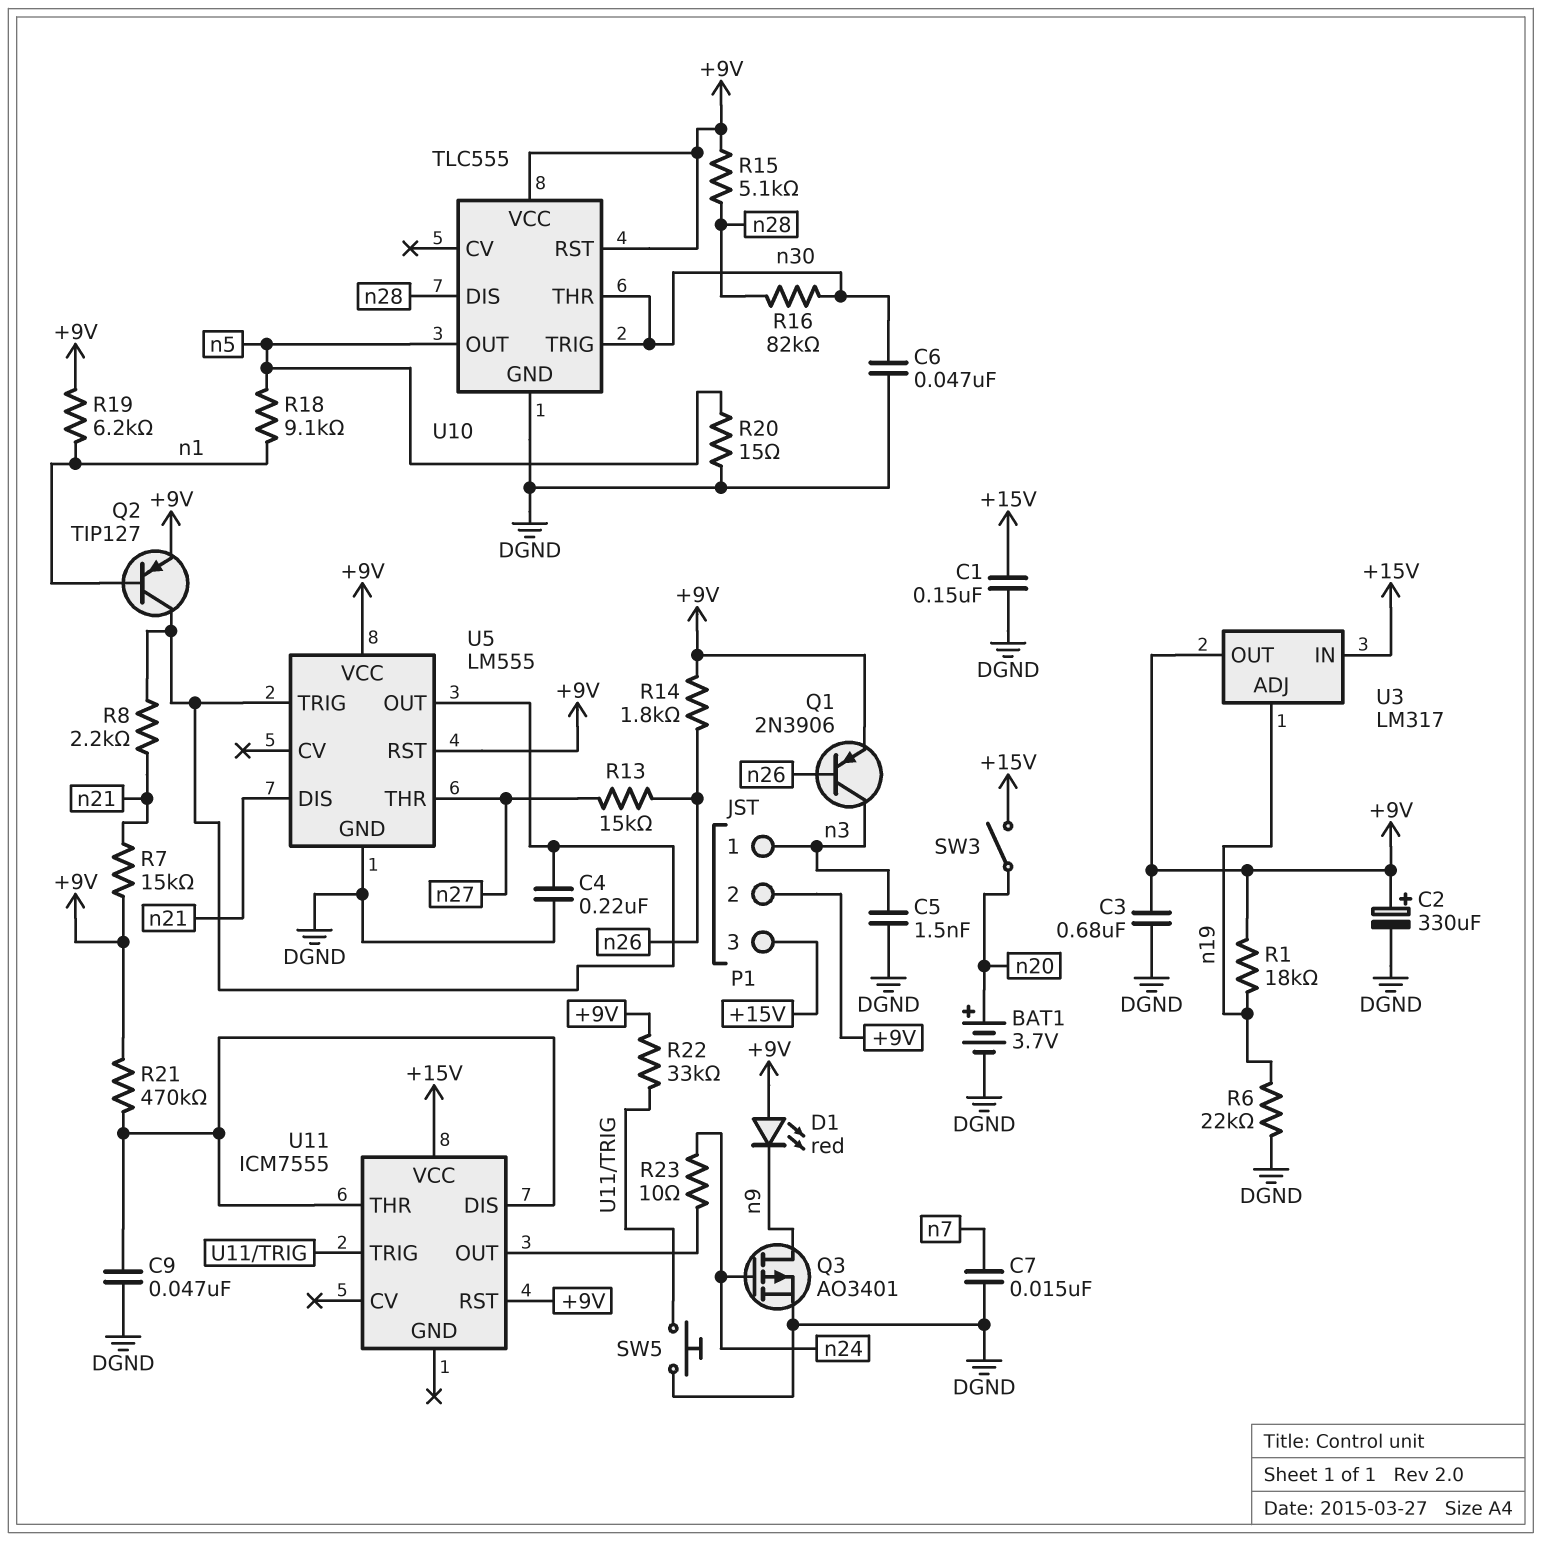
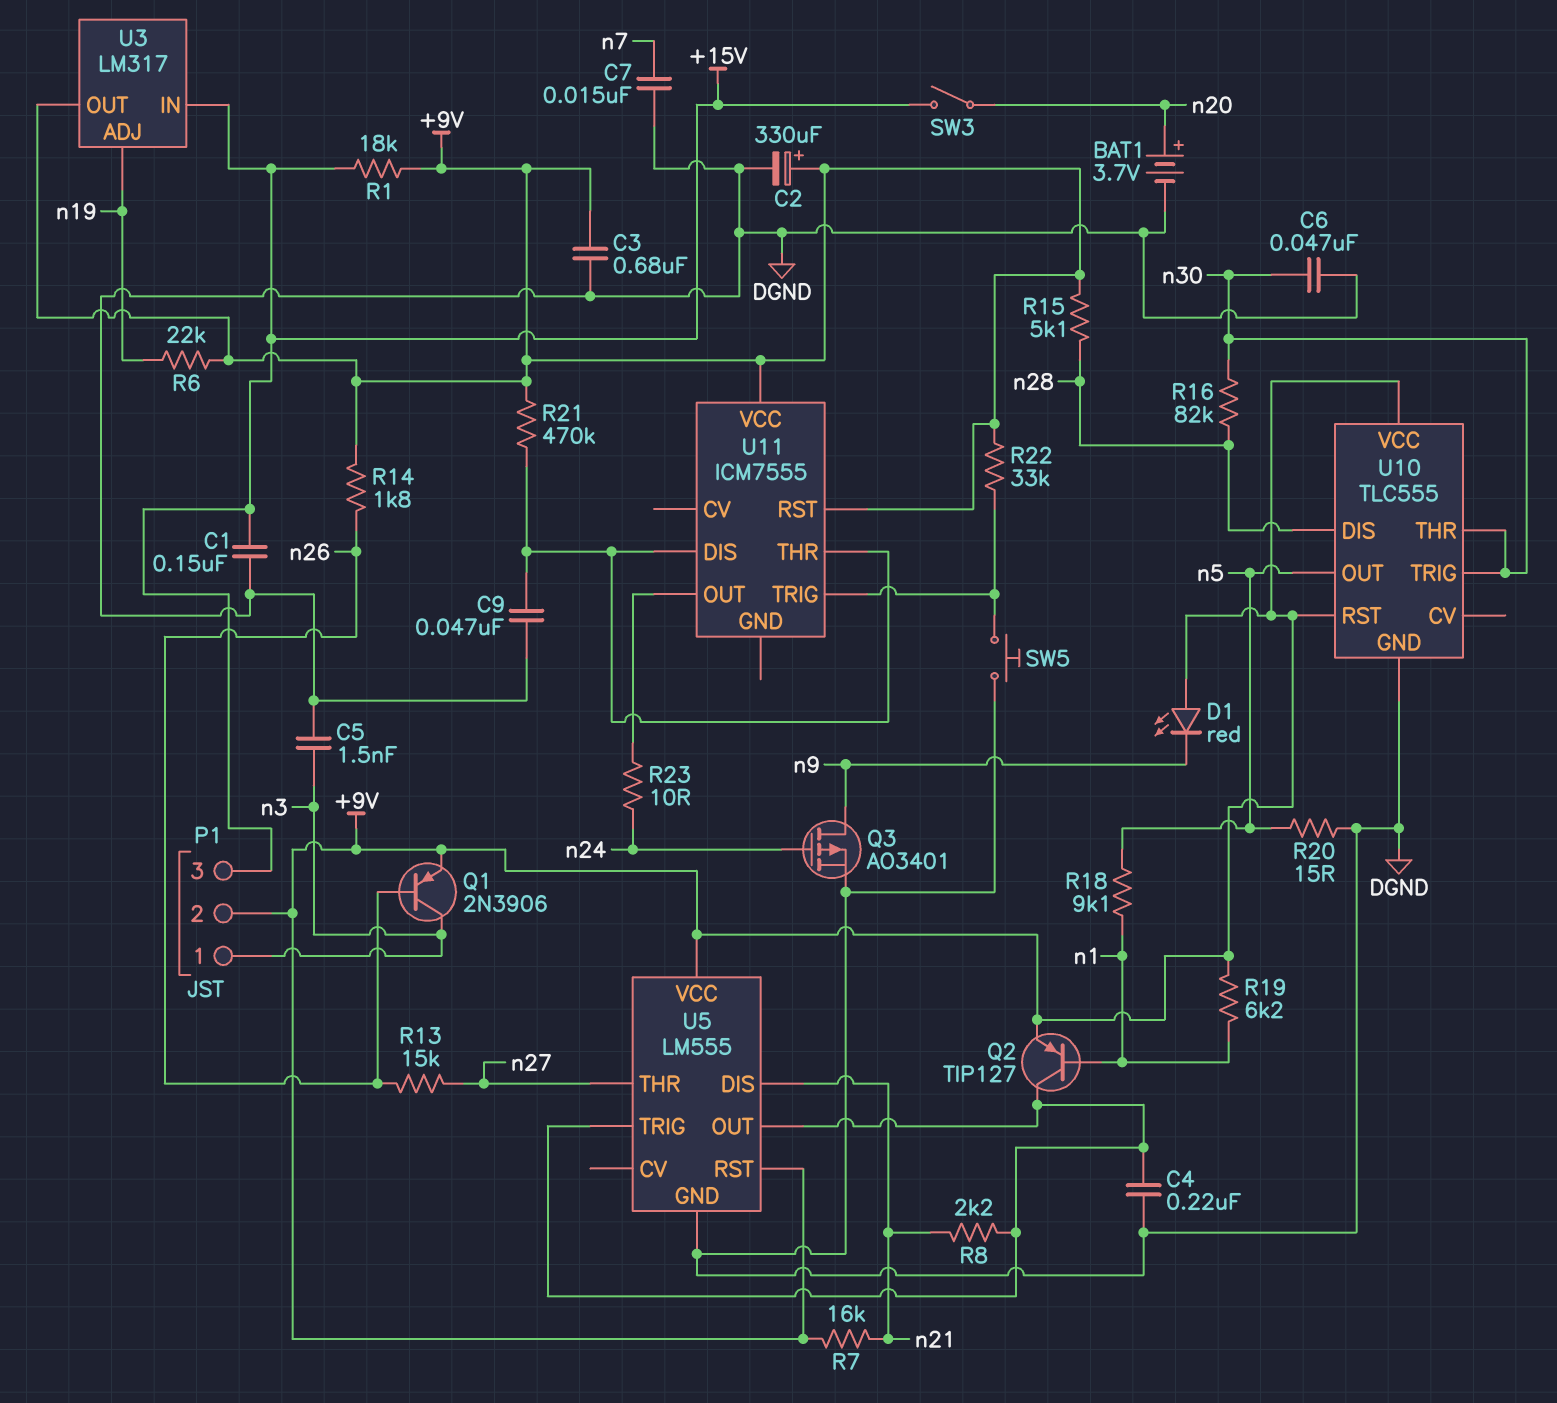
R1: 18k (+9V, n19) -> 18k (+9V, +15V)
R6: 22k (DGND, n19) -> 22k (+9V, n19)
R7: 15k (+9V, n21) -> 16k (+9V, n21)
U11 pin VCC: +15V -> +9V

